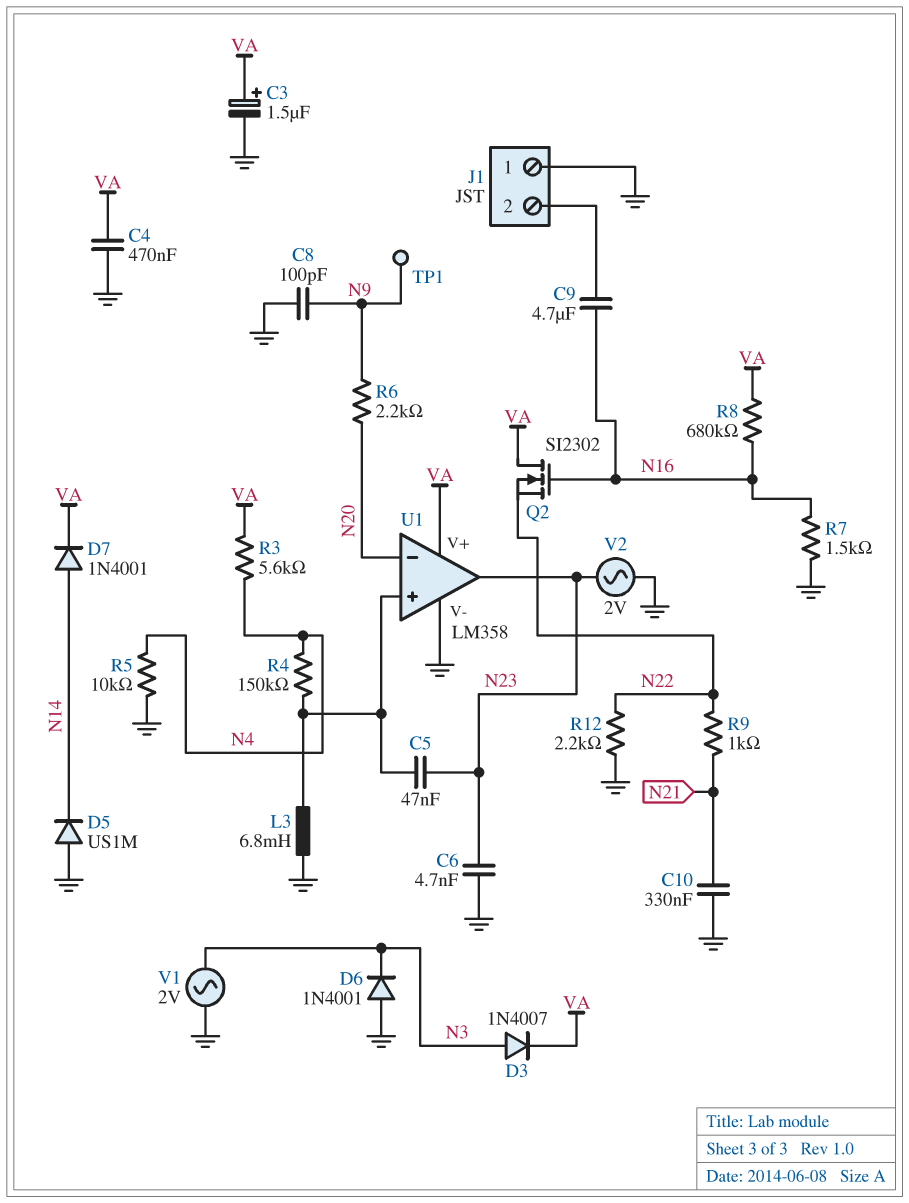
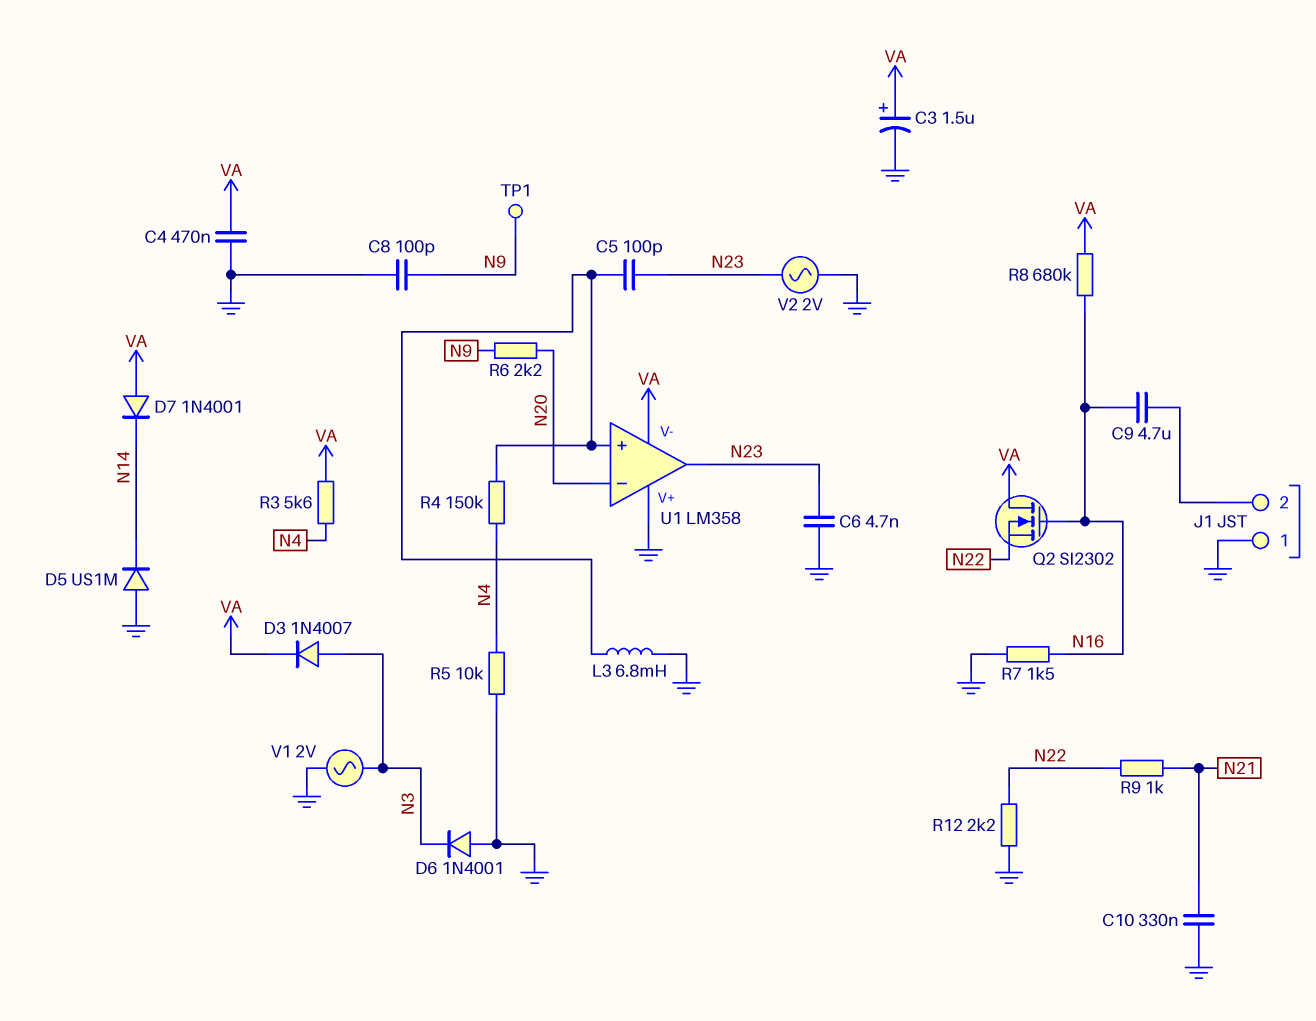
C5: 47nF (N23, U1/in+) -> 100pF (N23, U1/in+)
D7: diode 1N4001 (A N14, K VA) -> diode 1N4001 (A VA, K N14)
U1 pin V+: VA -> GND
U1 pin V-: GND -> VA

